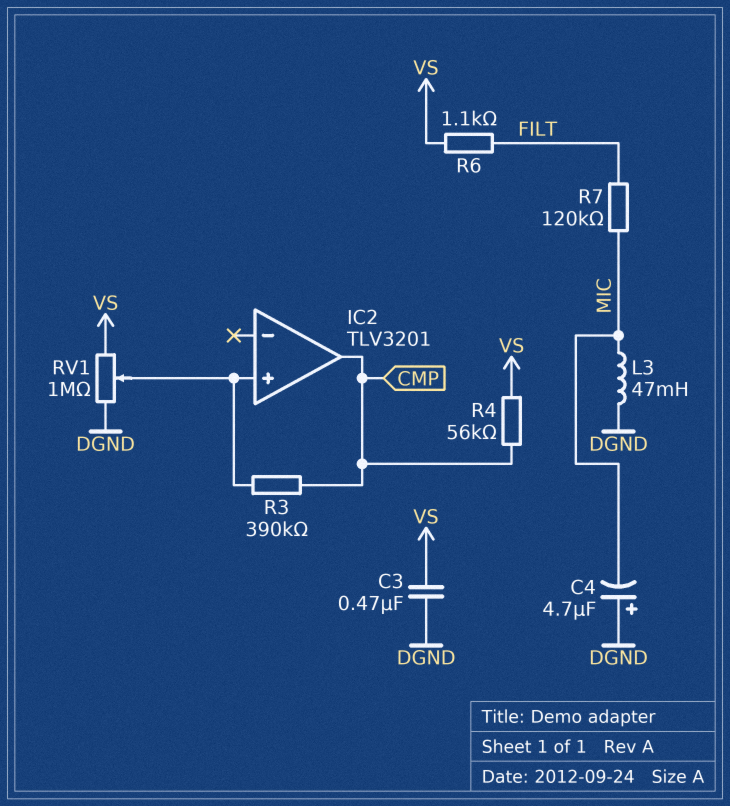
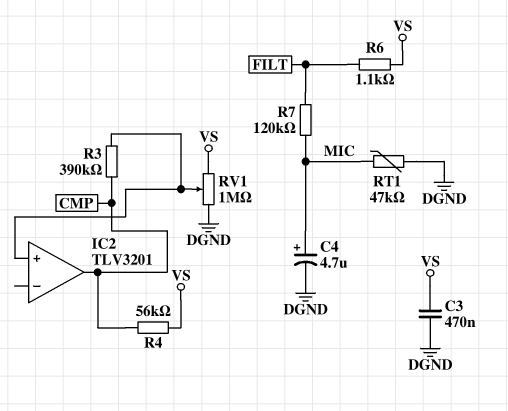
C4: 4.7uF (plus DGND, minus MIC) -> 4.7uF (plus MIC, minus DGND)
L3: 47mH (DGND, MIC) -> none
RT1: none -> 47k (DGND, MIC)

